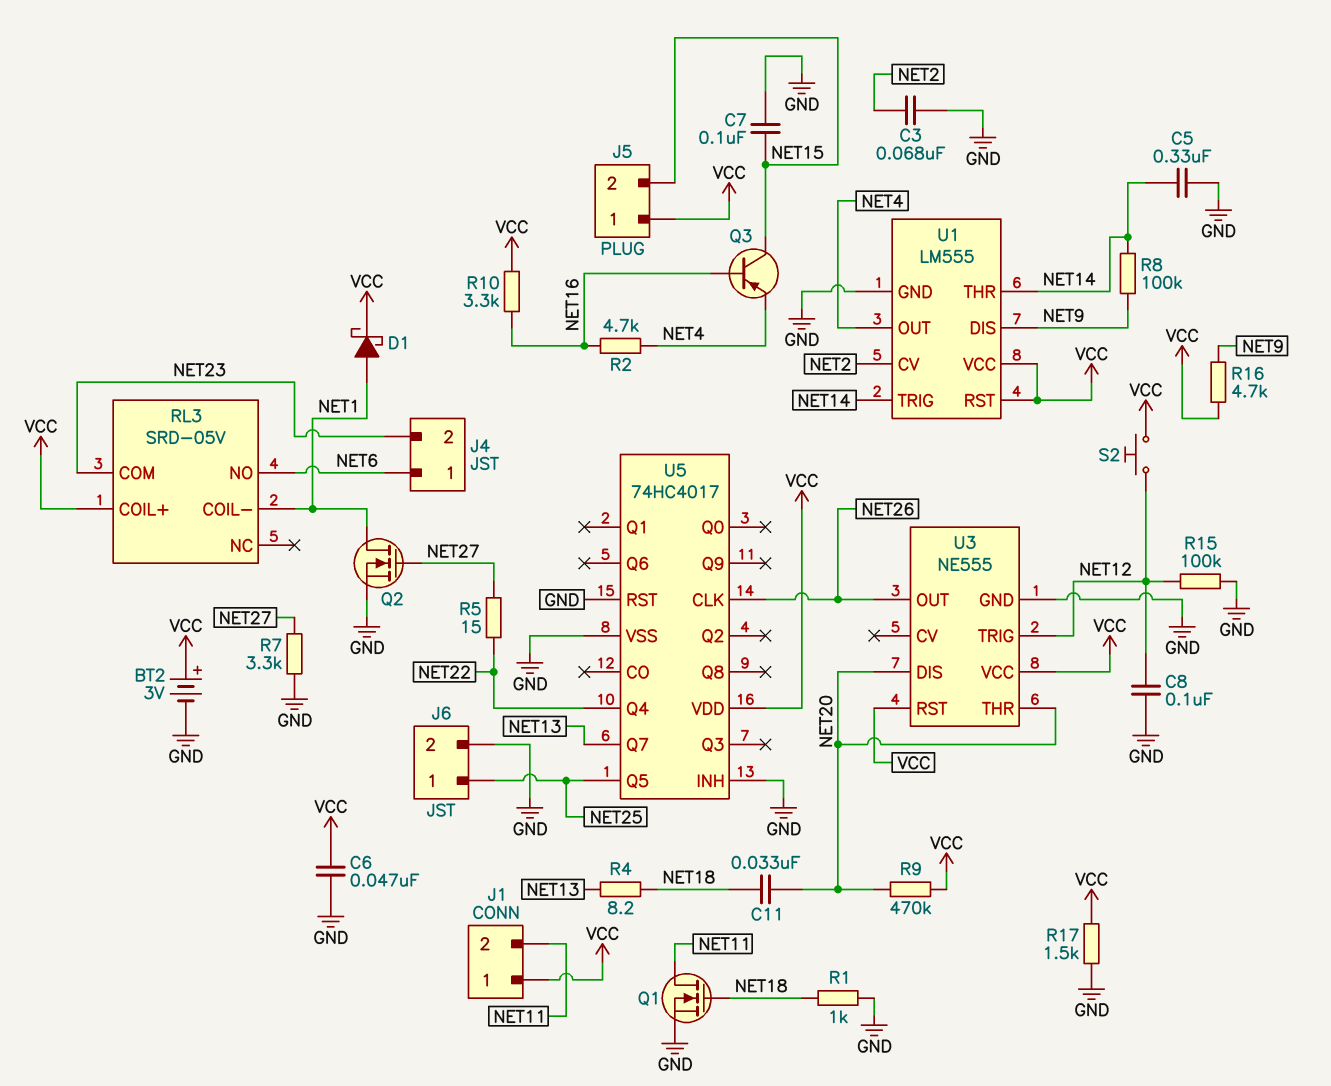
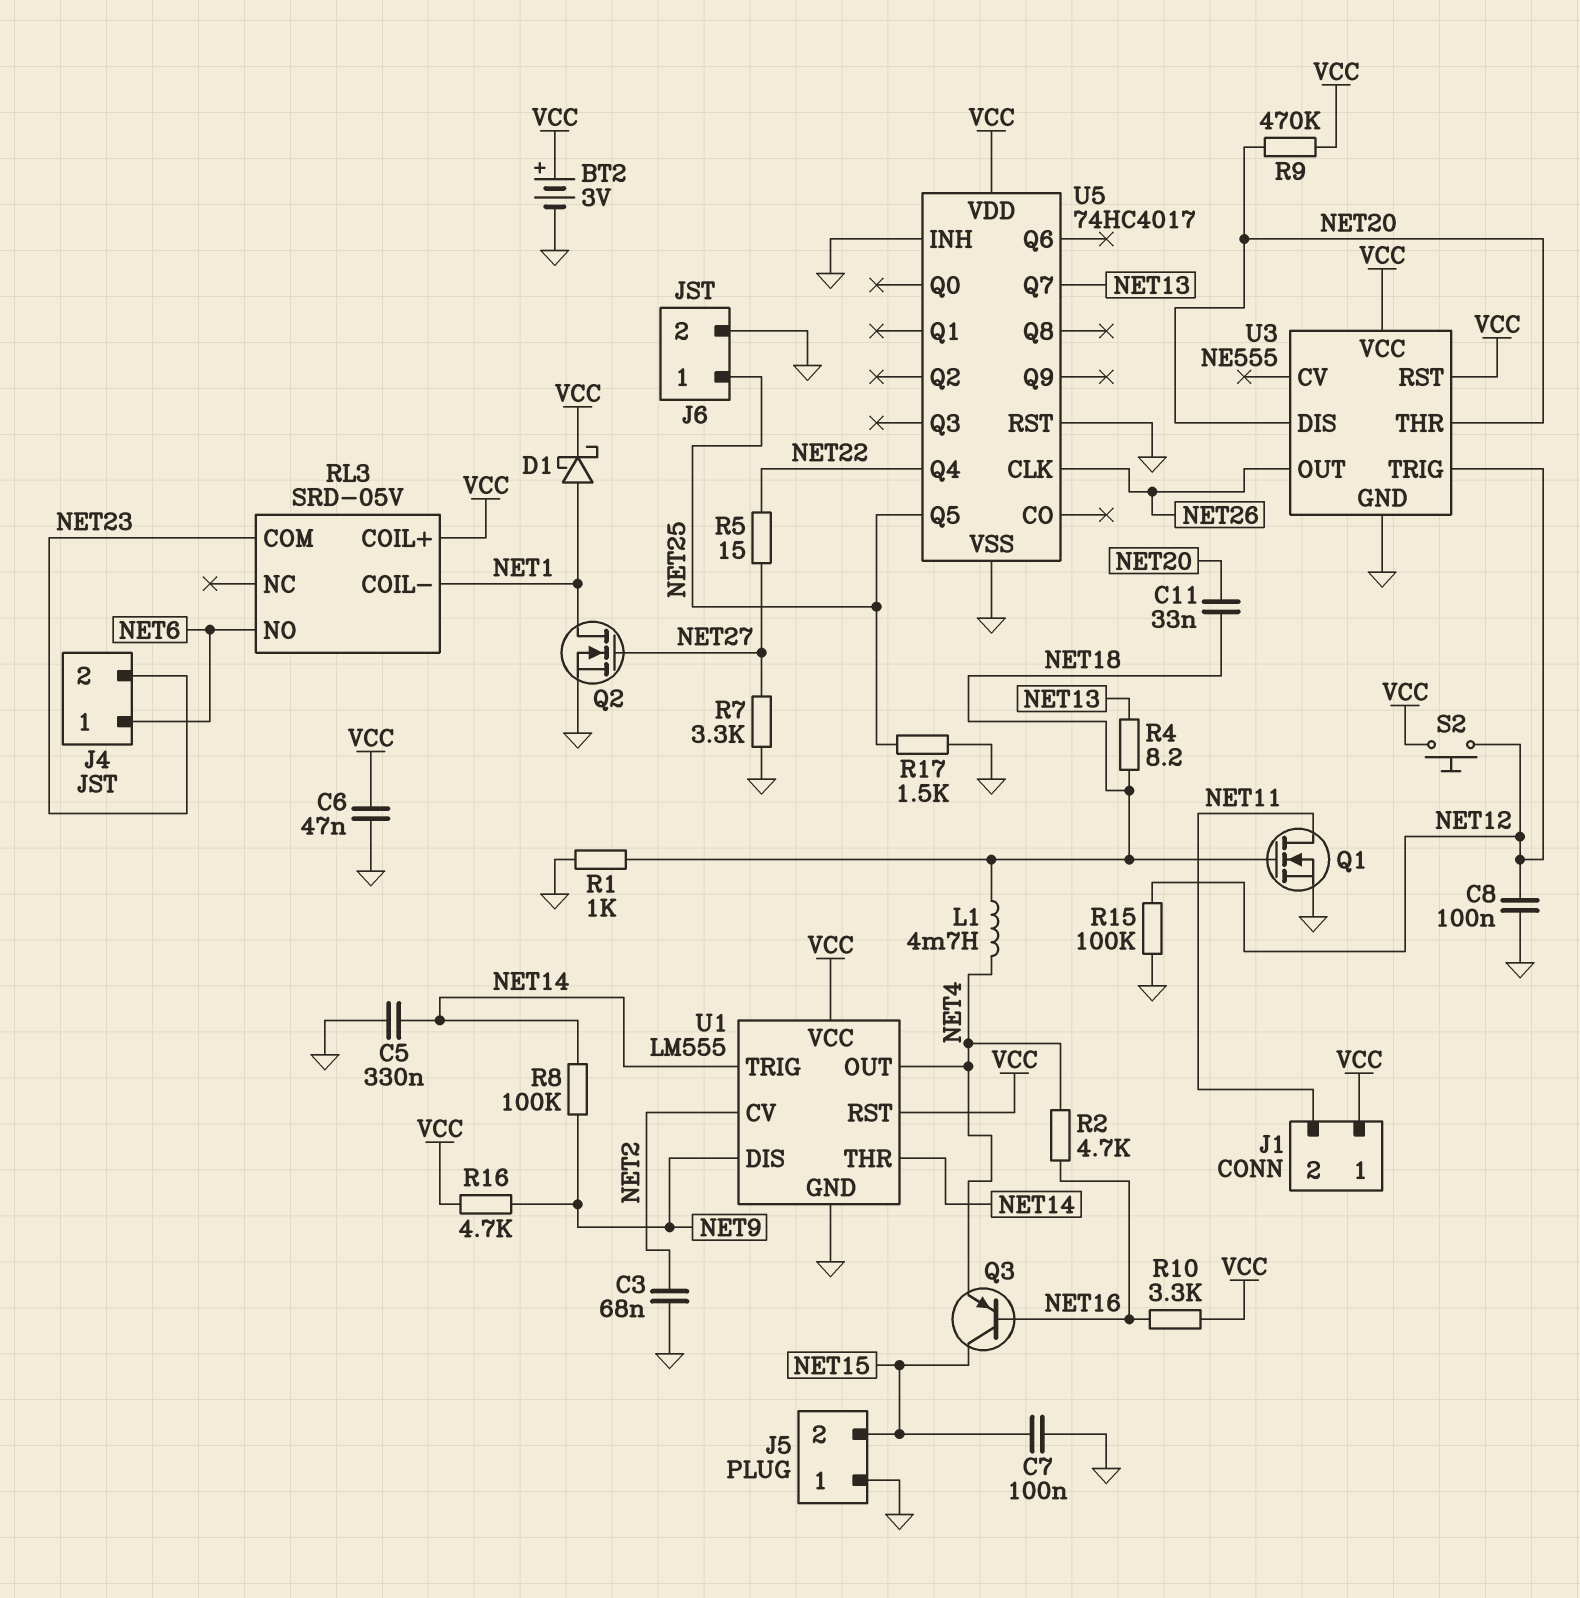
J5 pin 1: VCC -> GND
L1: none -> 4.7mH (NET4, NET18)
R17: 1.5k (GND, VCC) -> 1.5k (GND, NET25)

